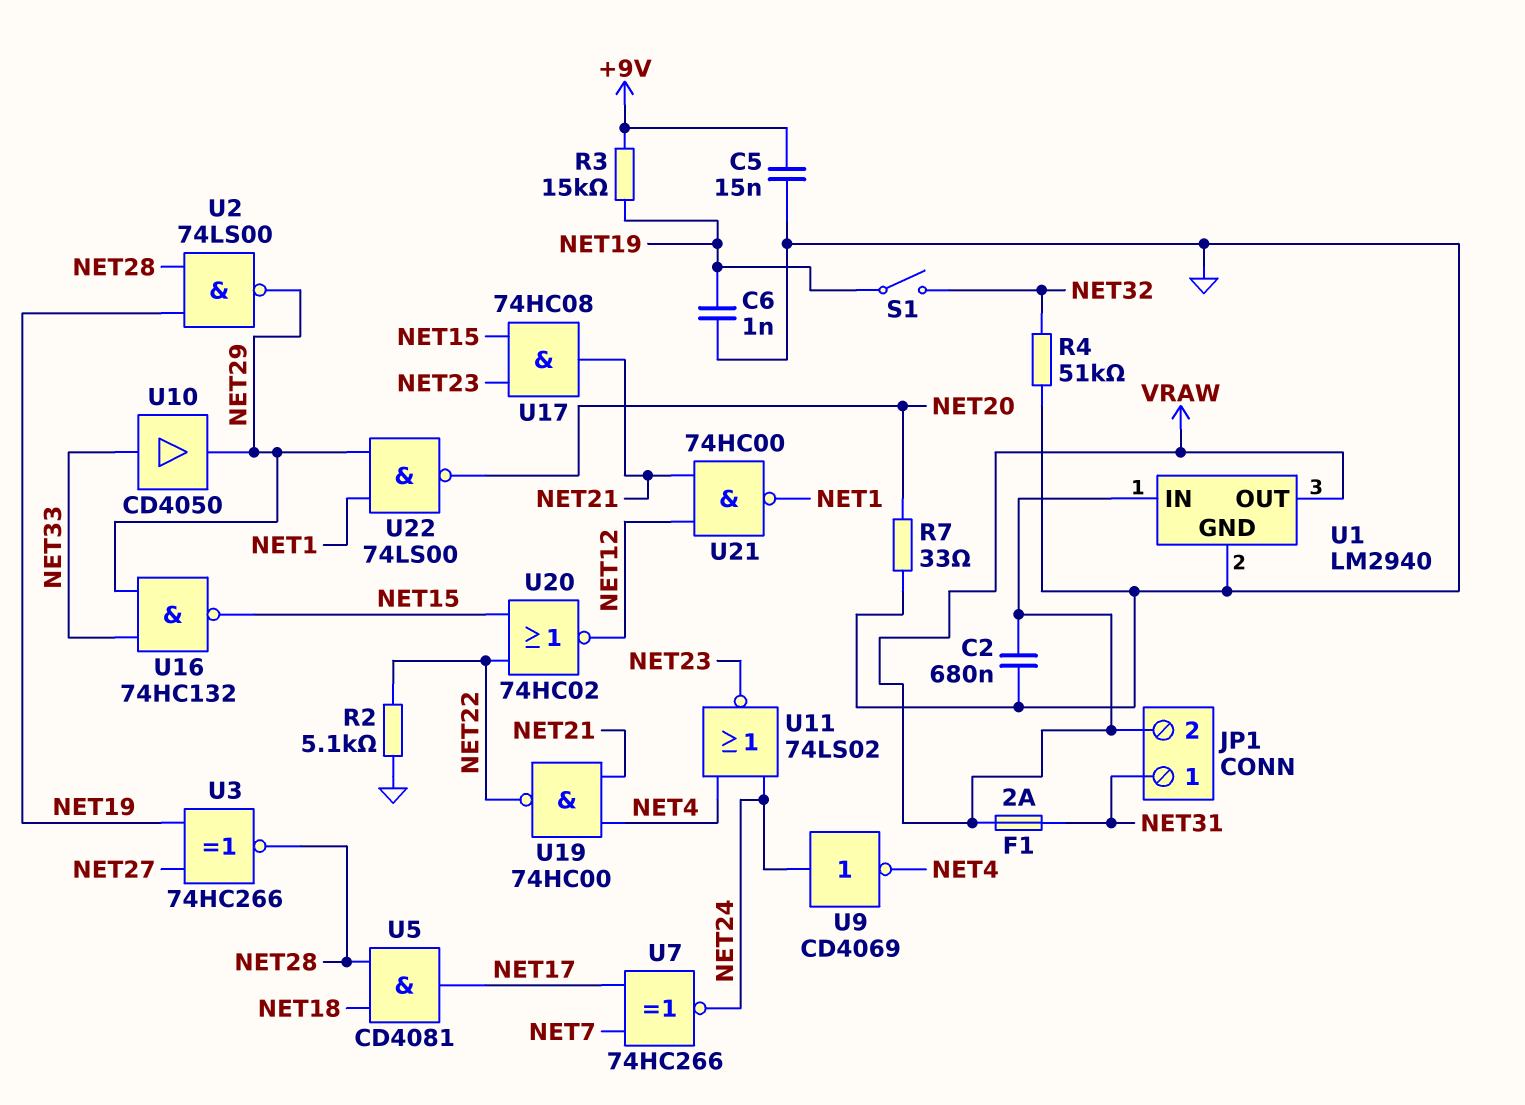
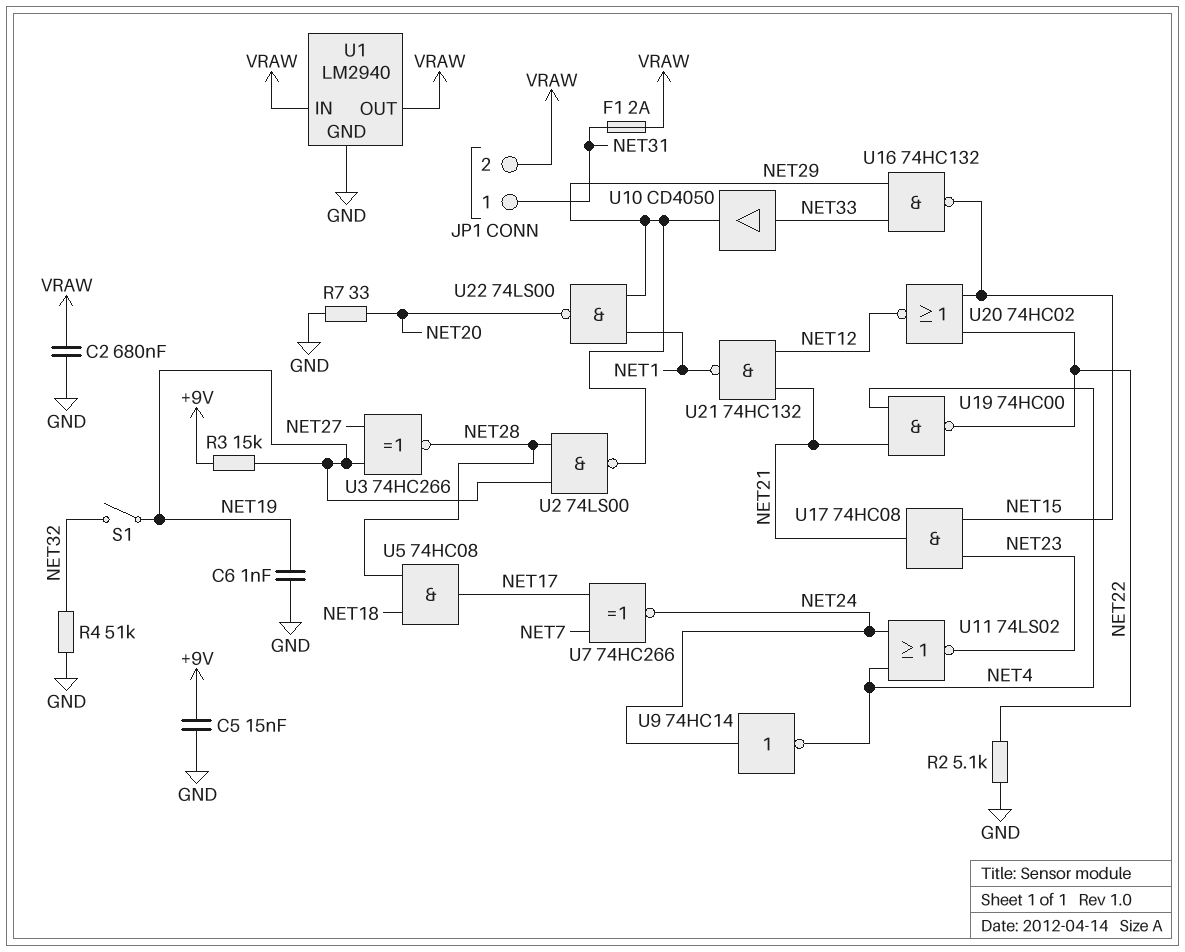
U5: AND CD4081 (in NET18, in NET28, out NET17) -> AND 74HC08 (in NET18, in NET28, out NET17)
U9: NOT CD4069 (in NET24, out NET4) -> NOT 74HC14 (in NET24, out NET4)
U21: NAND 74HC00 (in NET12, in NET21, out NET1) -> NAND 74HC132 (in NET12, in NET21, out NET1)

